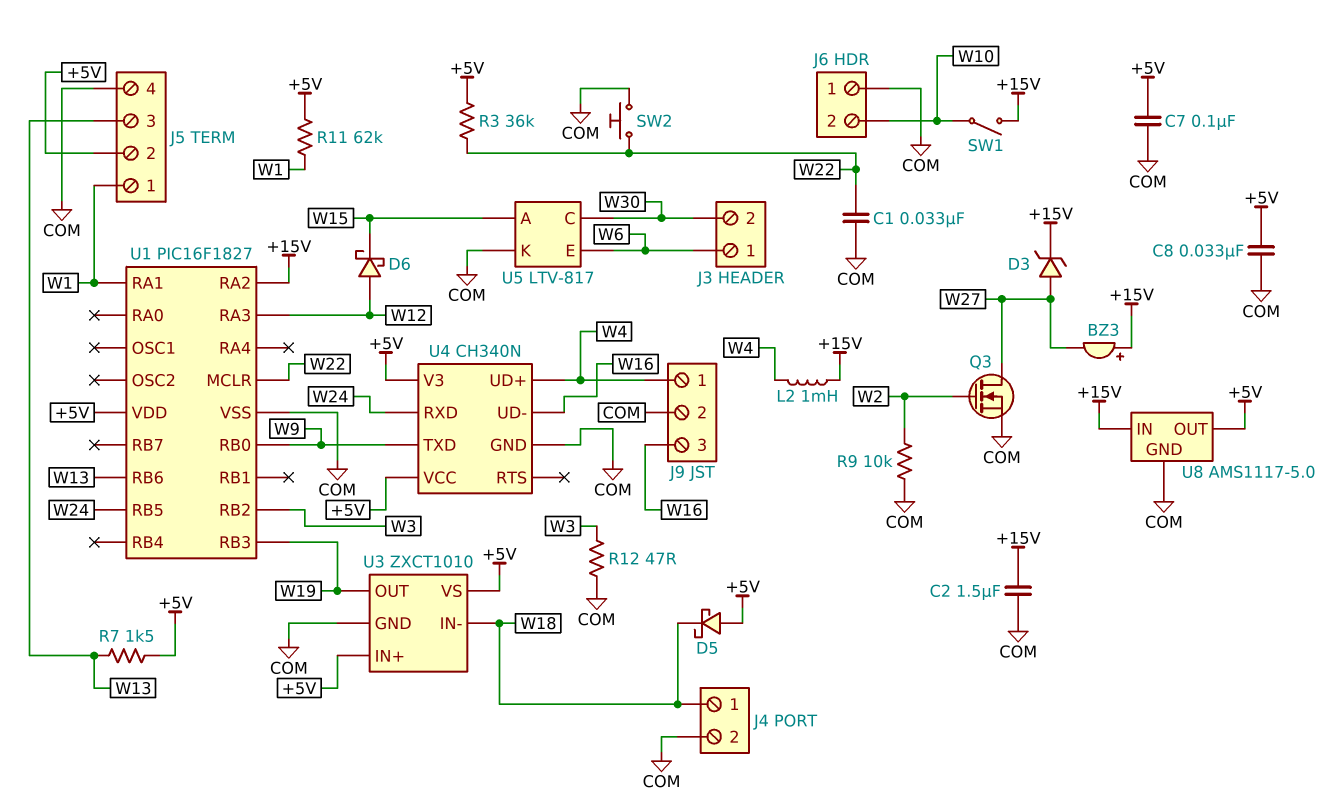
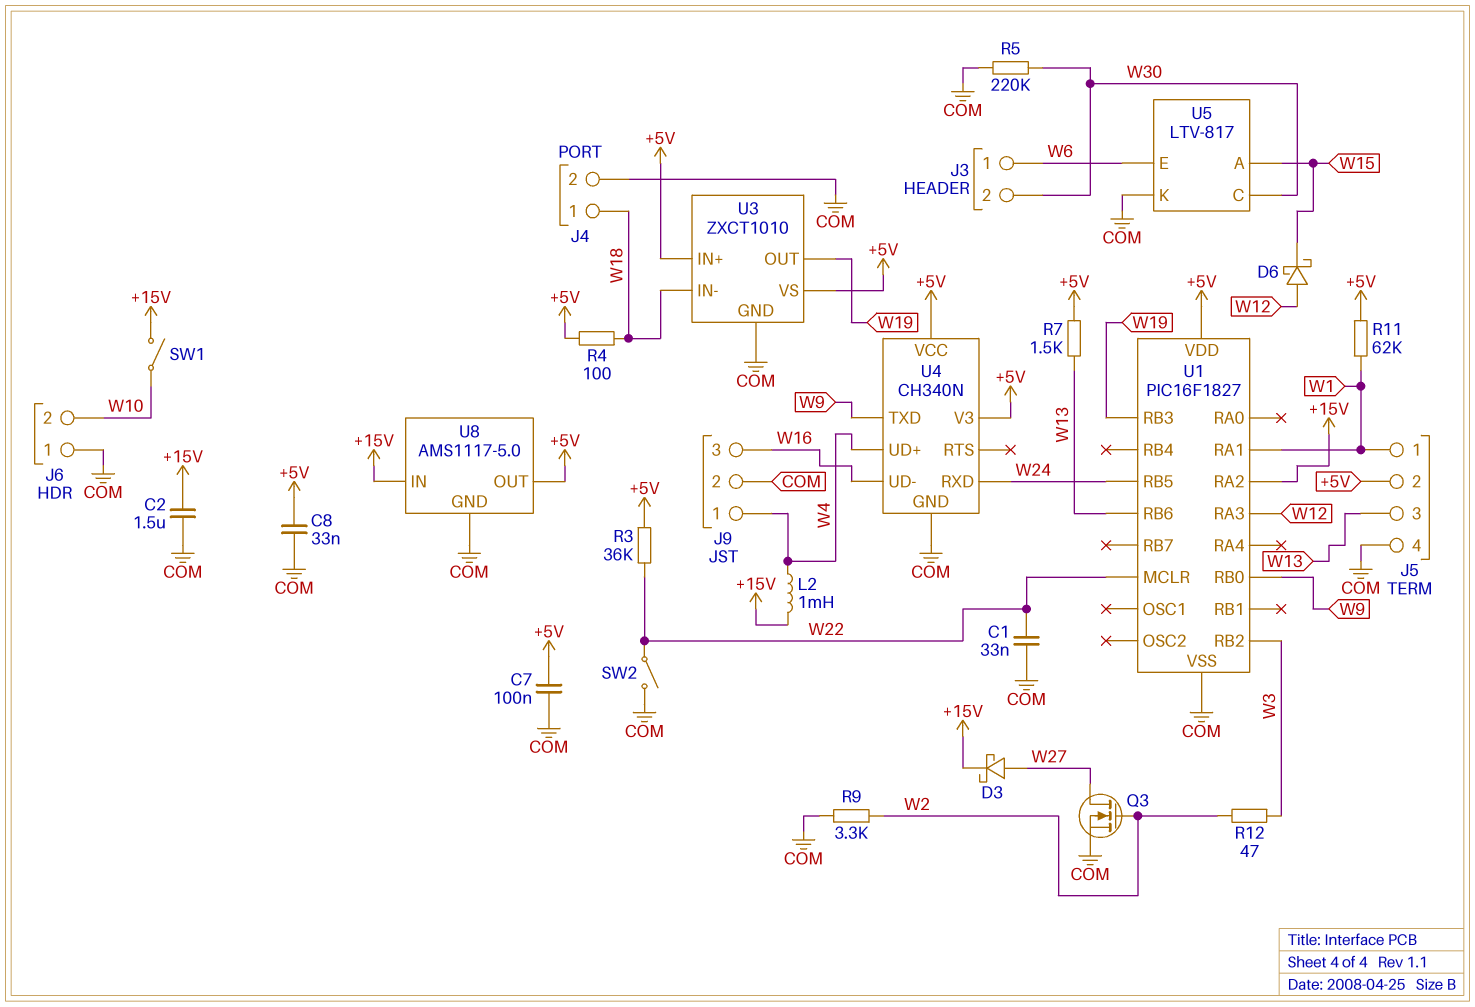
BZ3: buzzer (plus +15V, minus W27) -> none
D3: zener (A W27, K +15V) -> schottky (A W27, K +15V)
D5: schottky (A +5V, K W18) -> none
R4: none -> 100 (+5V, W18)
R5: none -> 220k (COM, W30)
R9: 10k (COM, W2) -> 3.3k (COM, W2)
R12: 47 (COM, W3) -> 47 (W2, W3)
SW2: button (COM, W22) -> switch (COM, W22)

